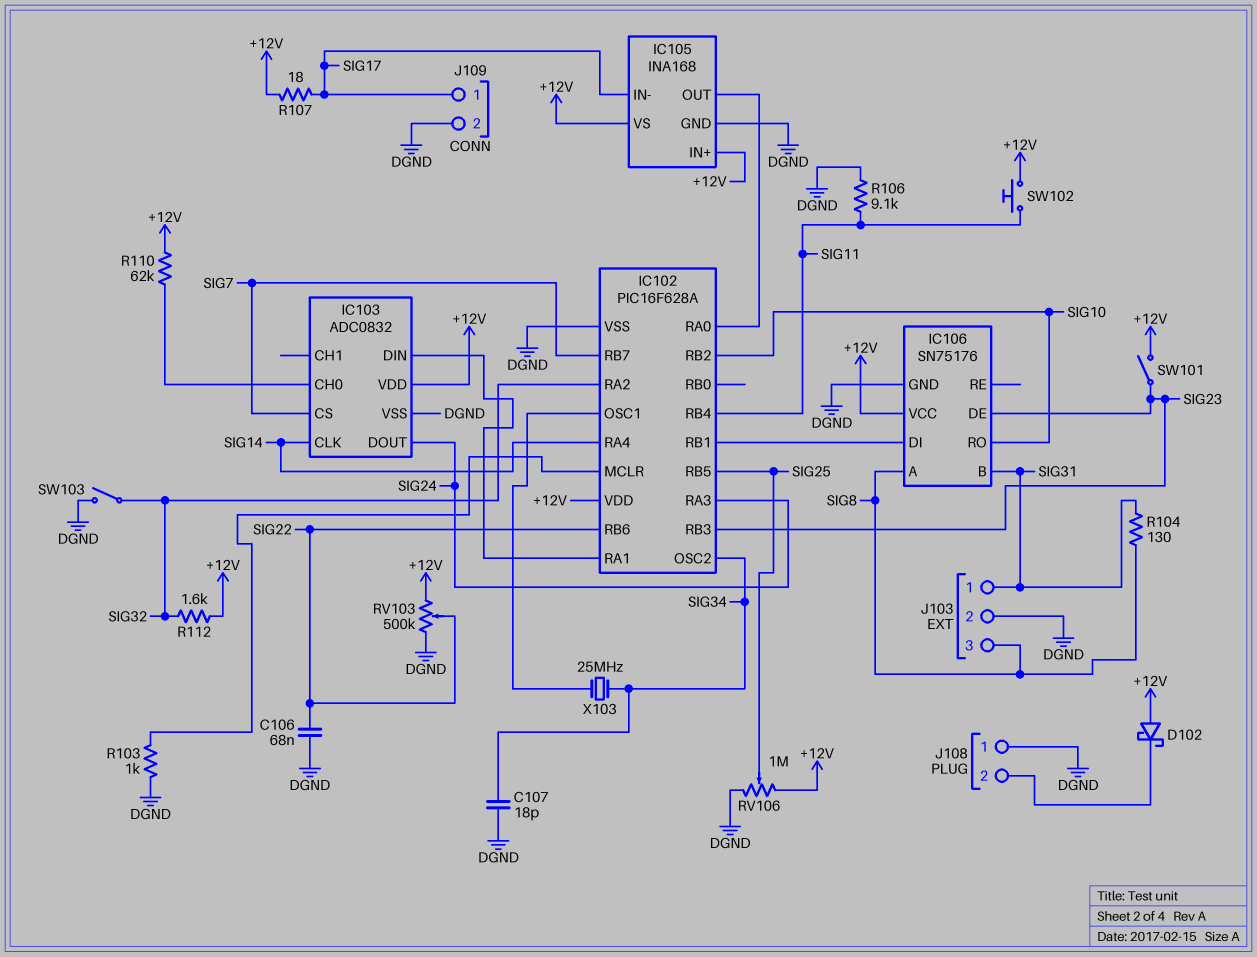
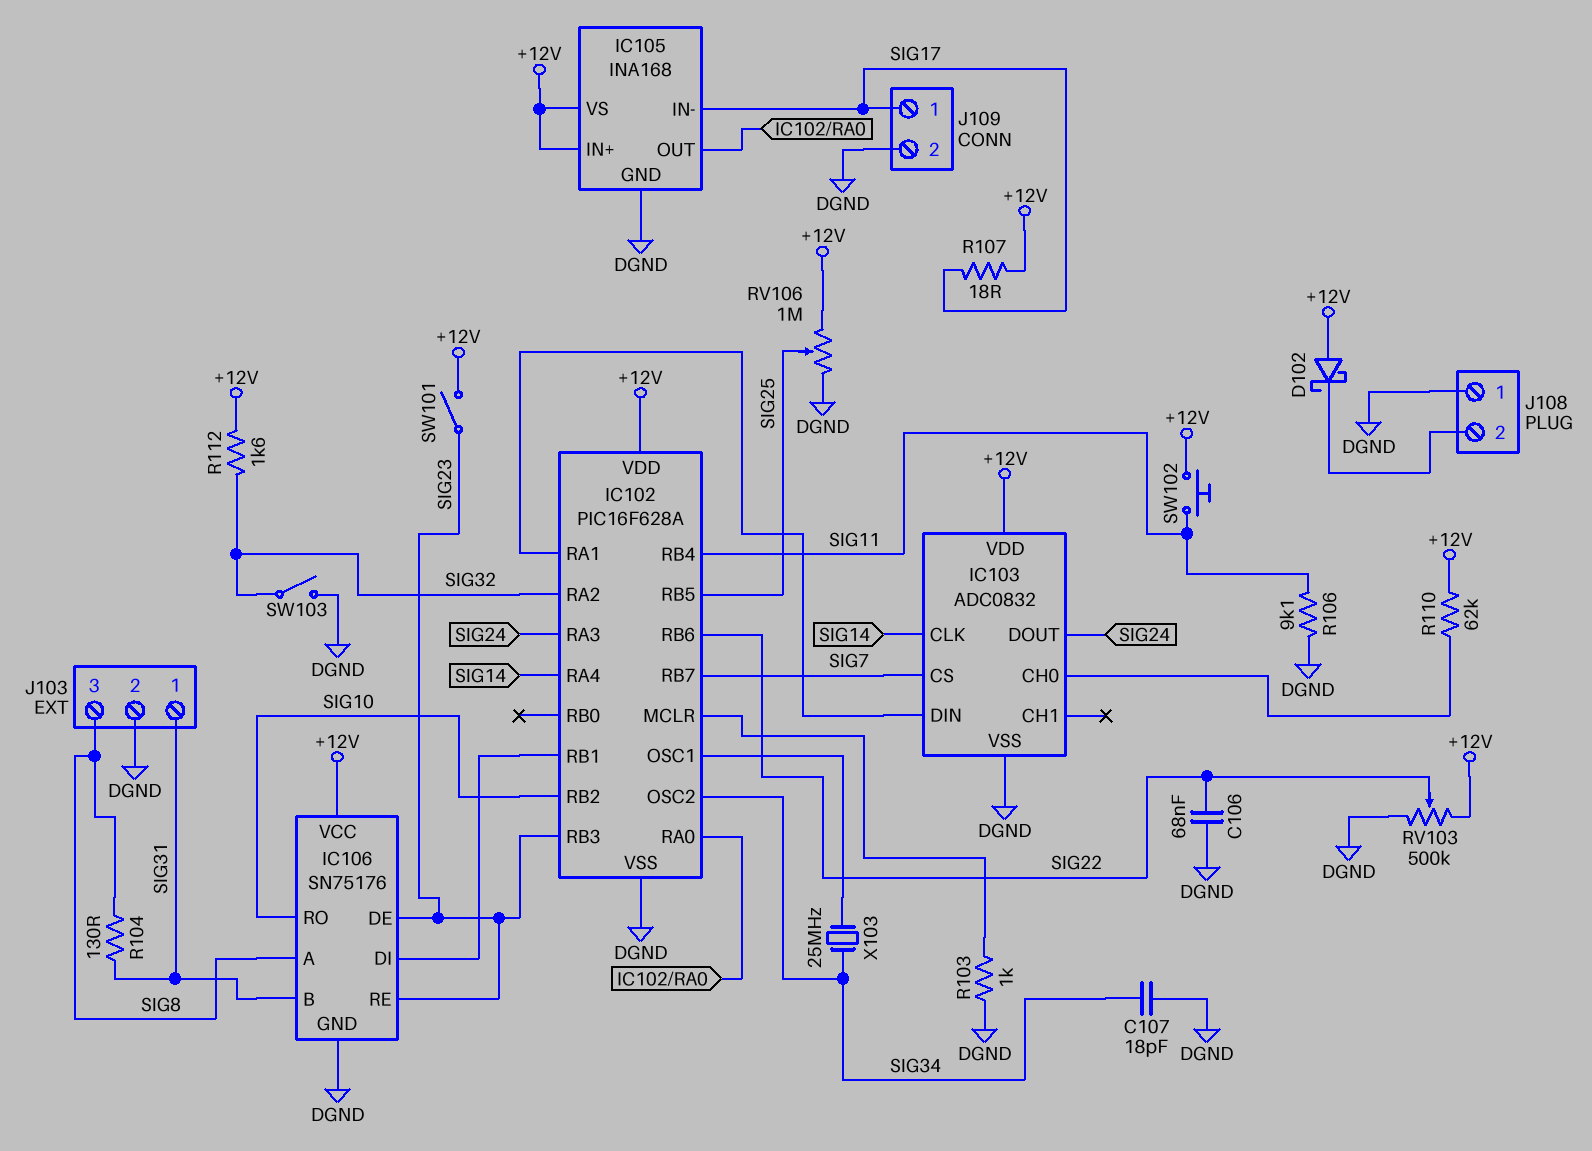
IC106 pin RE: none -> SIG23

